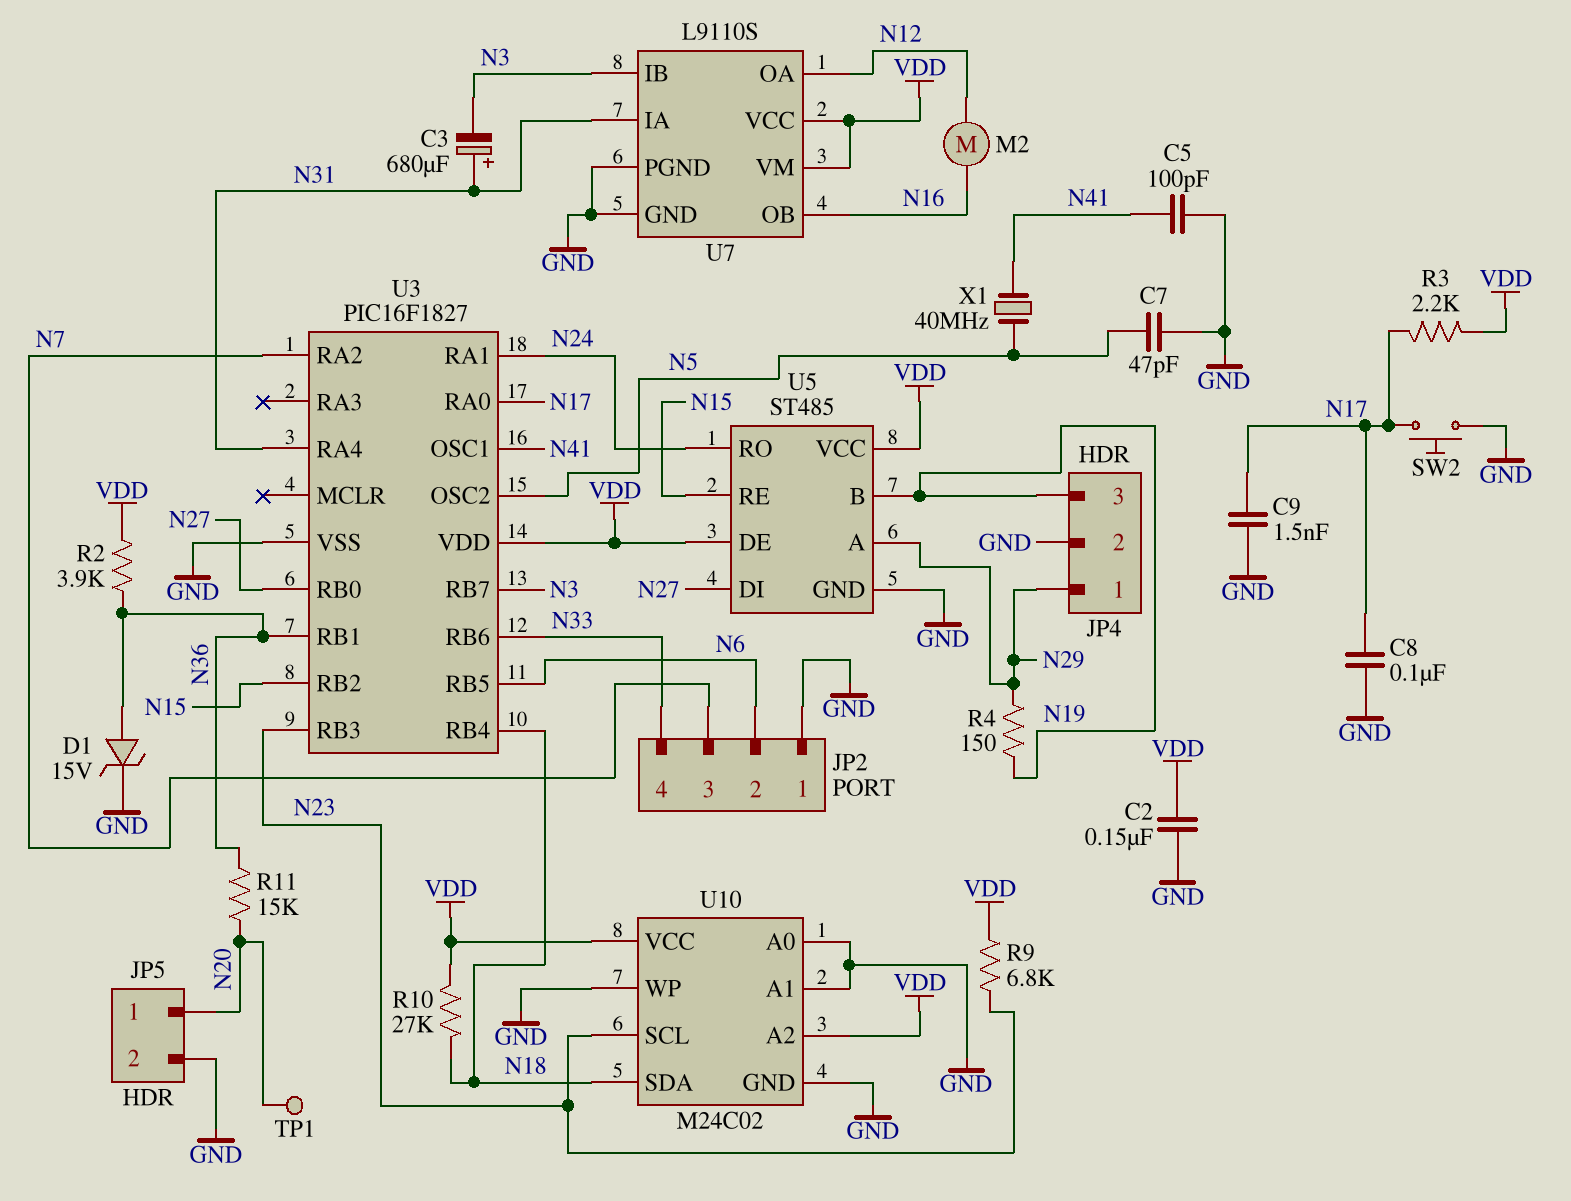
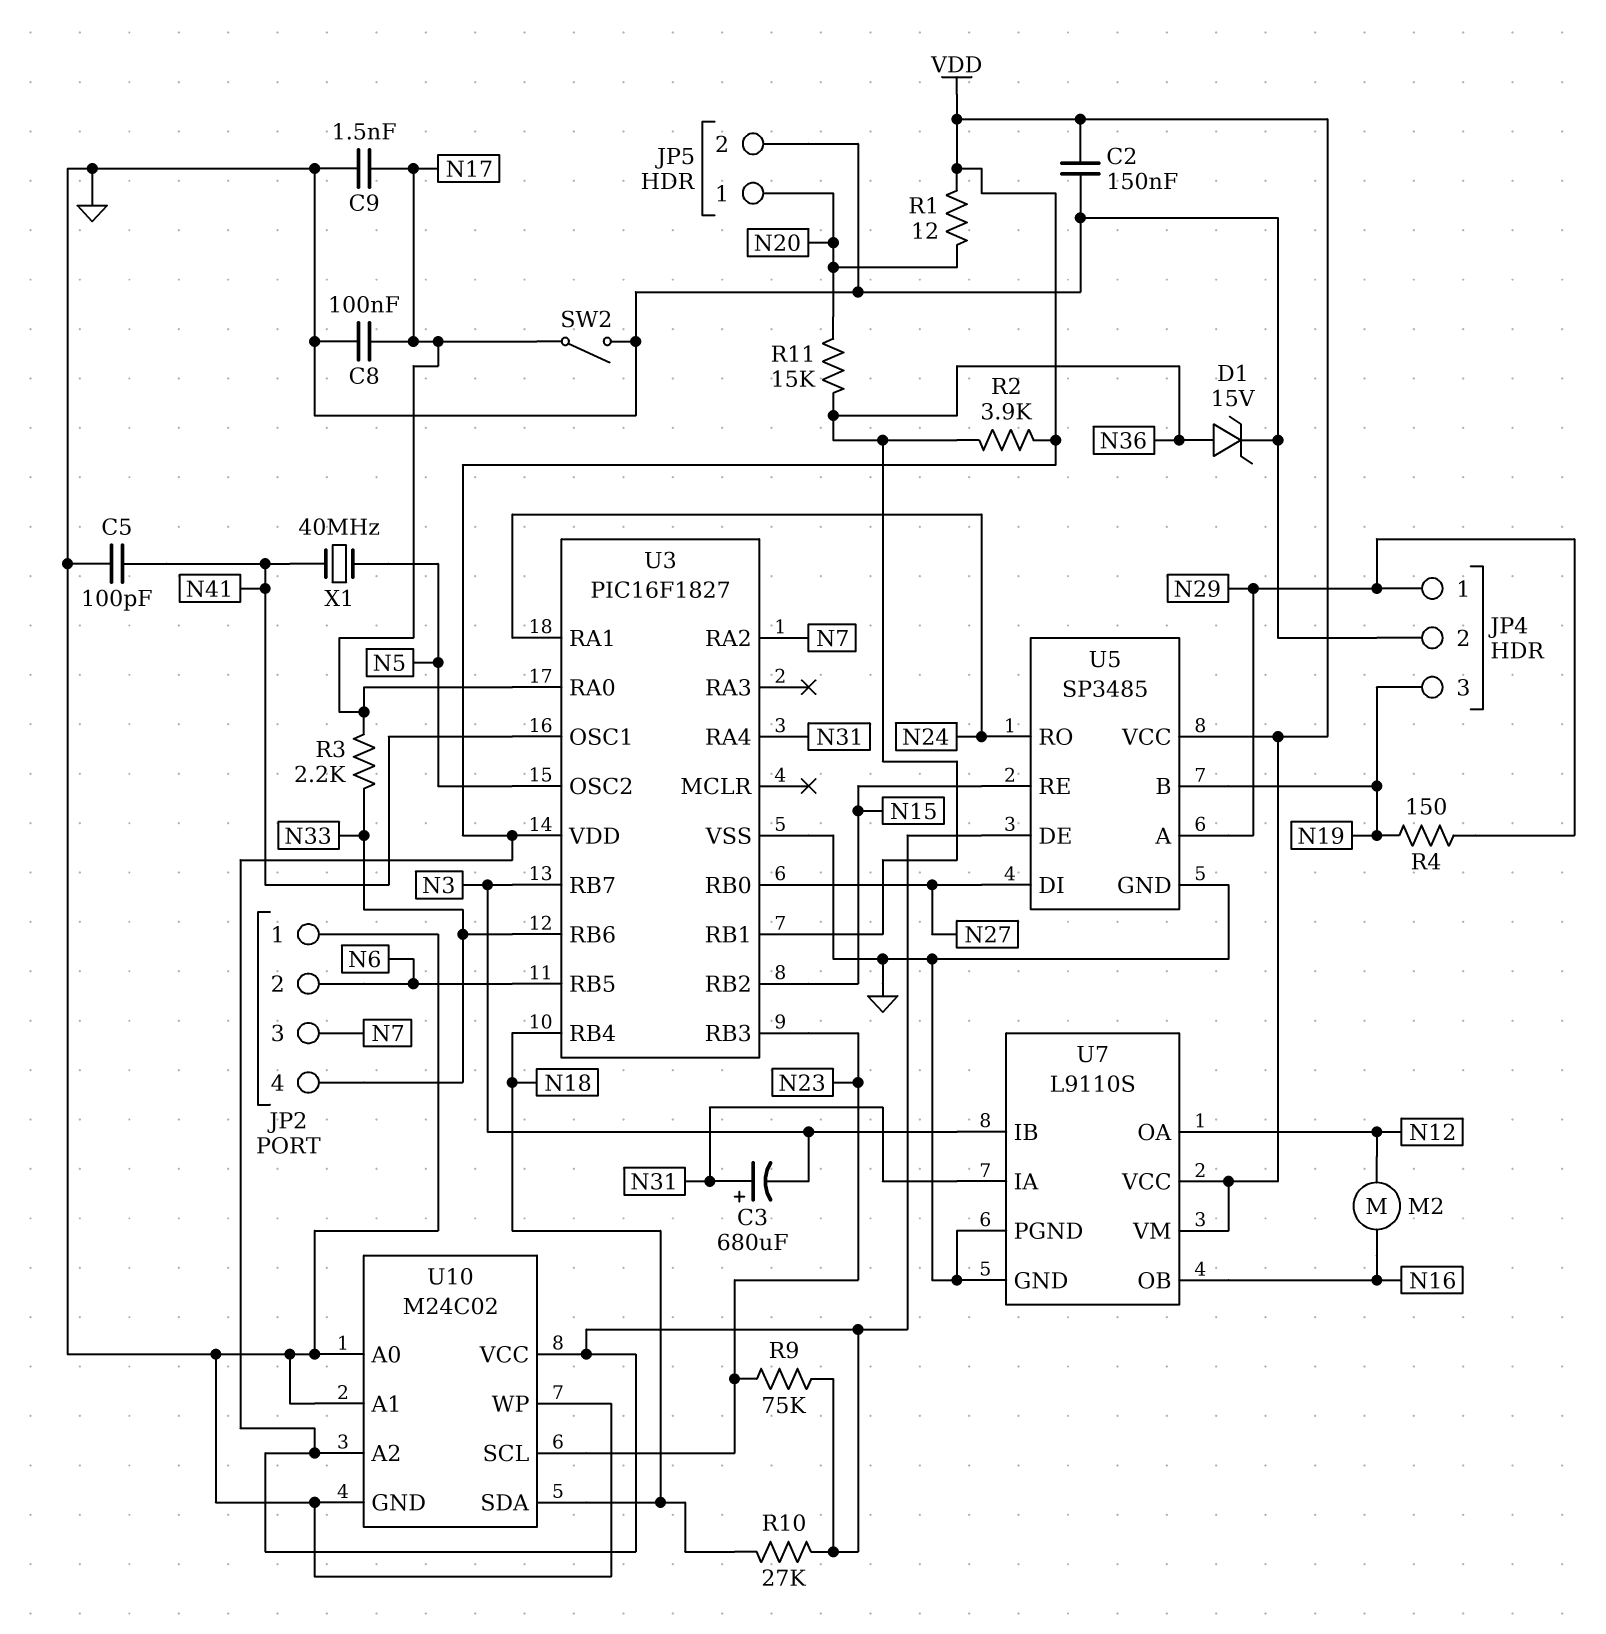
C7: 47pF (GND, N5) -> none
R1: none -> 12 (N20, VDD)
R3: 2.2k (N17, VDD) -> 2.2k (N17, N33)
R9: 6.8k (N23, VDD) -> 75k (N23, VDD)
SW2: button (GND, N17) -> switch (GND, N17)
TP1: test point (N20) -> none
U5: ST485 -> SP3485

